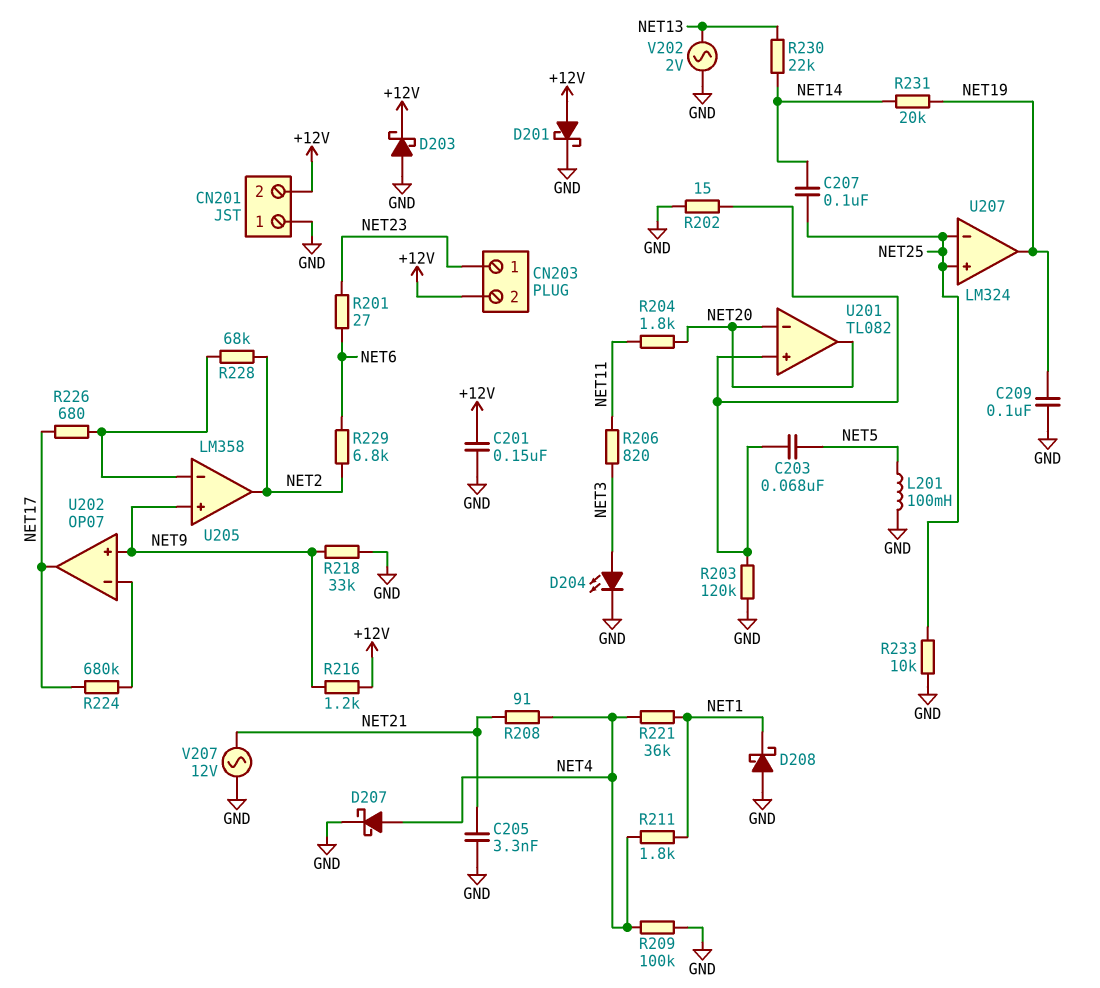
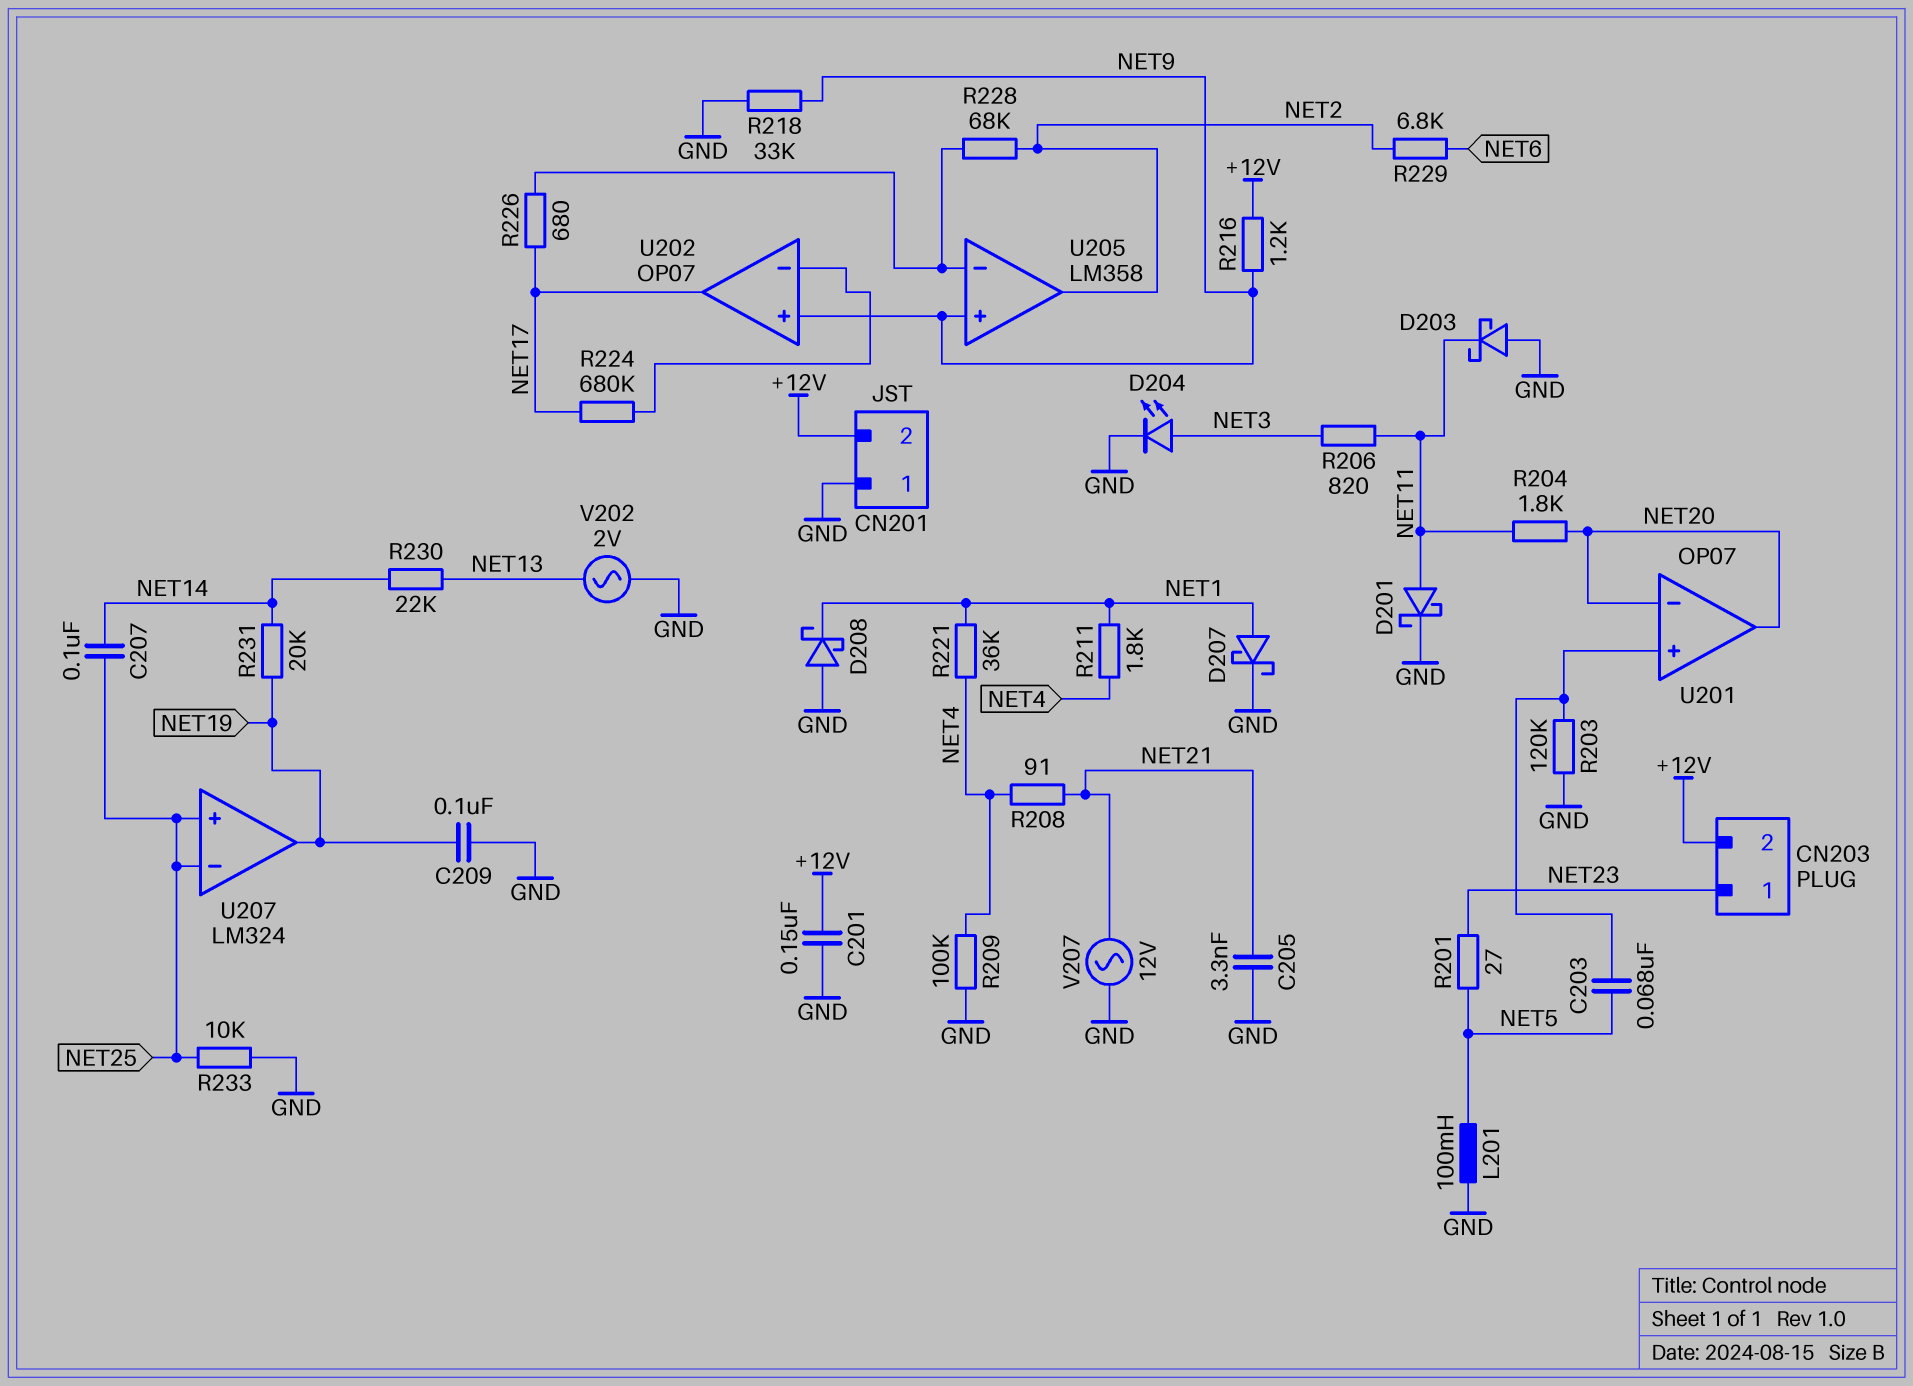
D201: schottky (A +12V, K GND) -> schottky (A NET11, K GND)
D203: schottky (A GND, K +12V) -> schottky (A GND, K NET11)
D207: schottky (A NET4, K GND) -> schottky (A NET1, K GND)
R201: 27 (NET6, NET23) -> 27 (NET5, NET23)
R202: 15 (GND, U201/in+) -> none
U201: TL082 -> OP07

